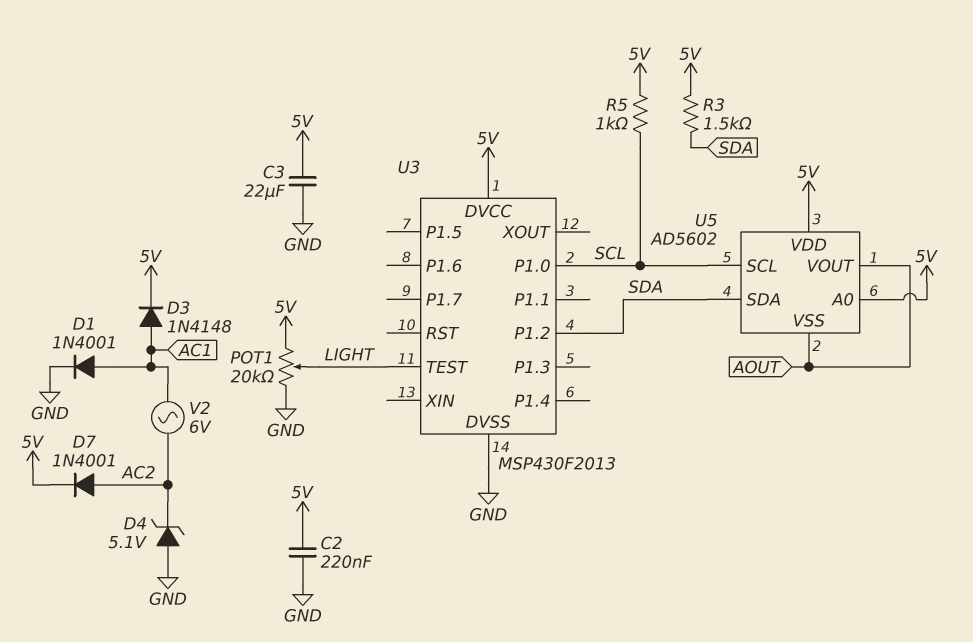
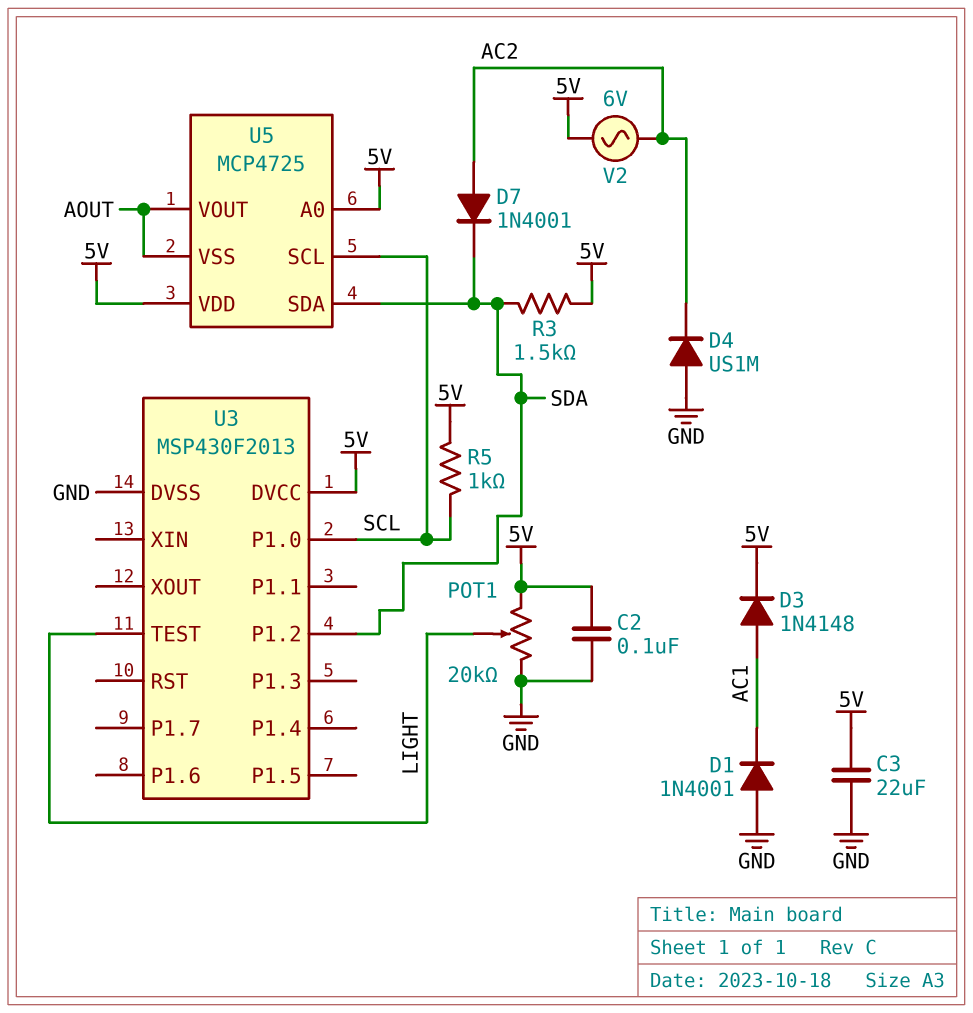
C2: 220nF (5V, GND) -> 100nF (5V, GND)
D1: diode 1N4001 (A AC1, K GND) -> diode 1N4001 (A GND, K AC1)
D4: zener 5.1V (A GND, K AC2) -> diode US1M (A GND, K AC2)
D7: diode 1N4001 (A AC2, K 5V) -> diode 1N4001 (A AC2, K SDA)
U5: AD5602 -> MCP4725
V2: AC 6V (AC1, AC2) -> AC 6V (5V, AC2)

